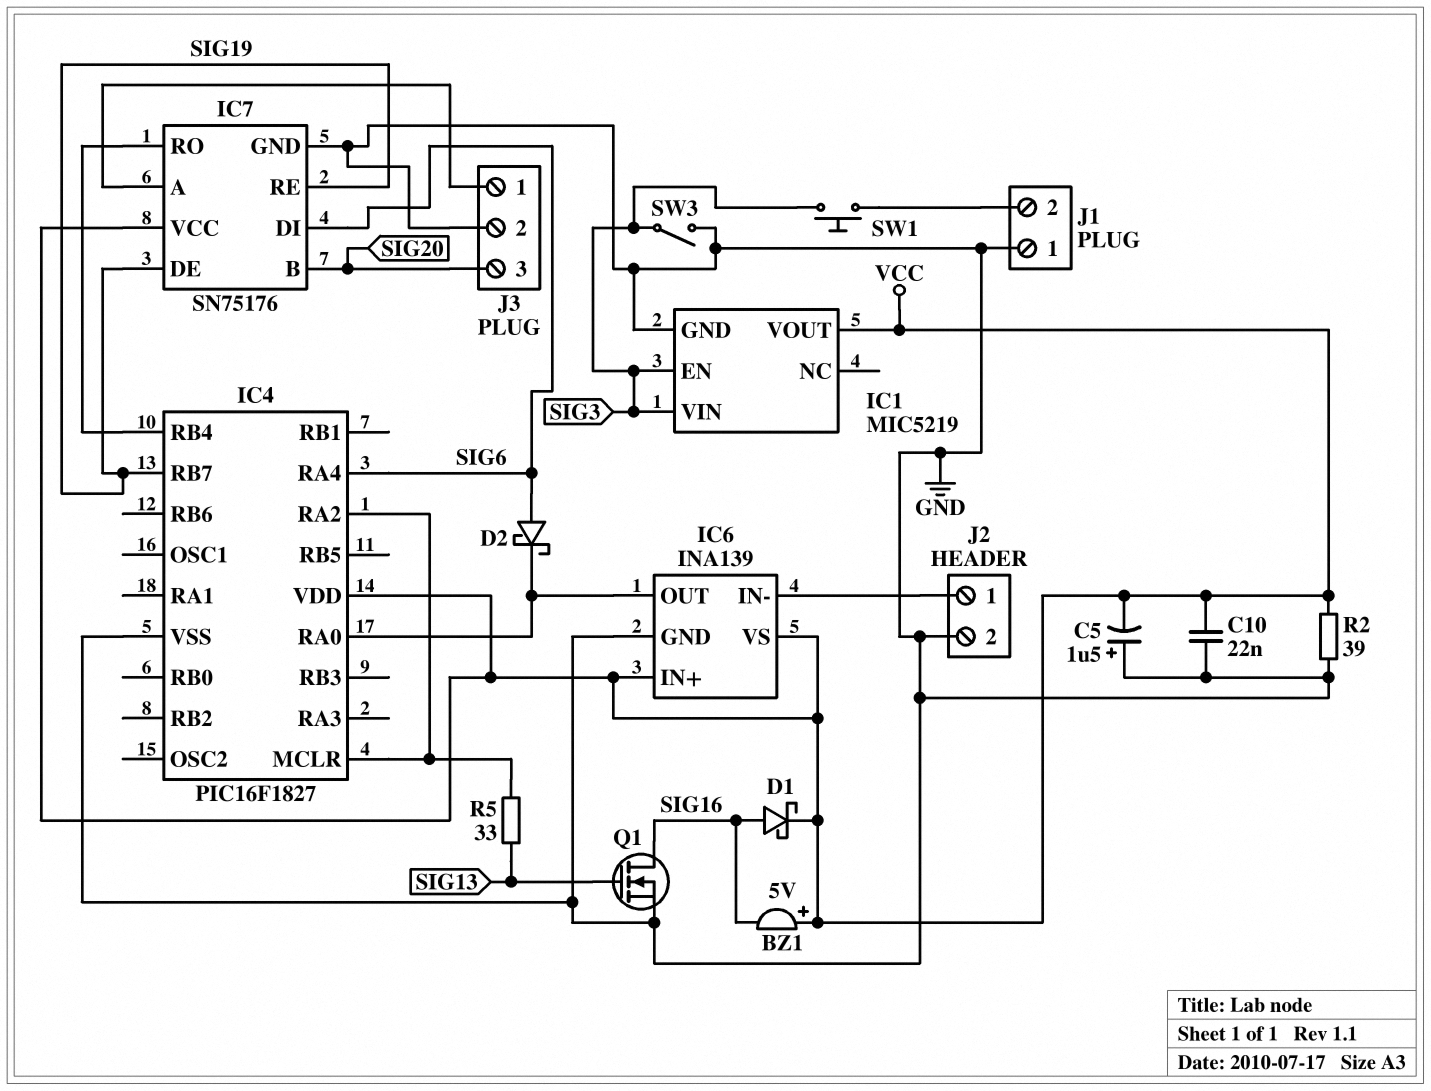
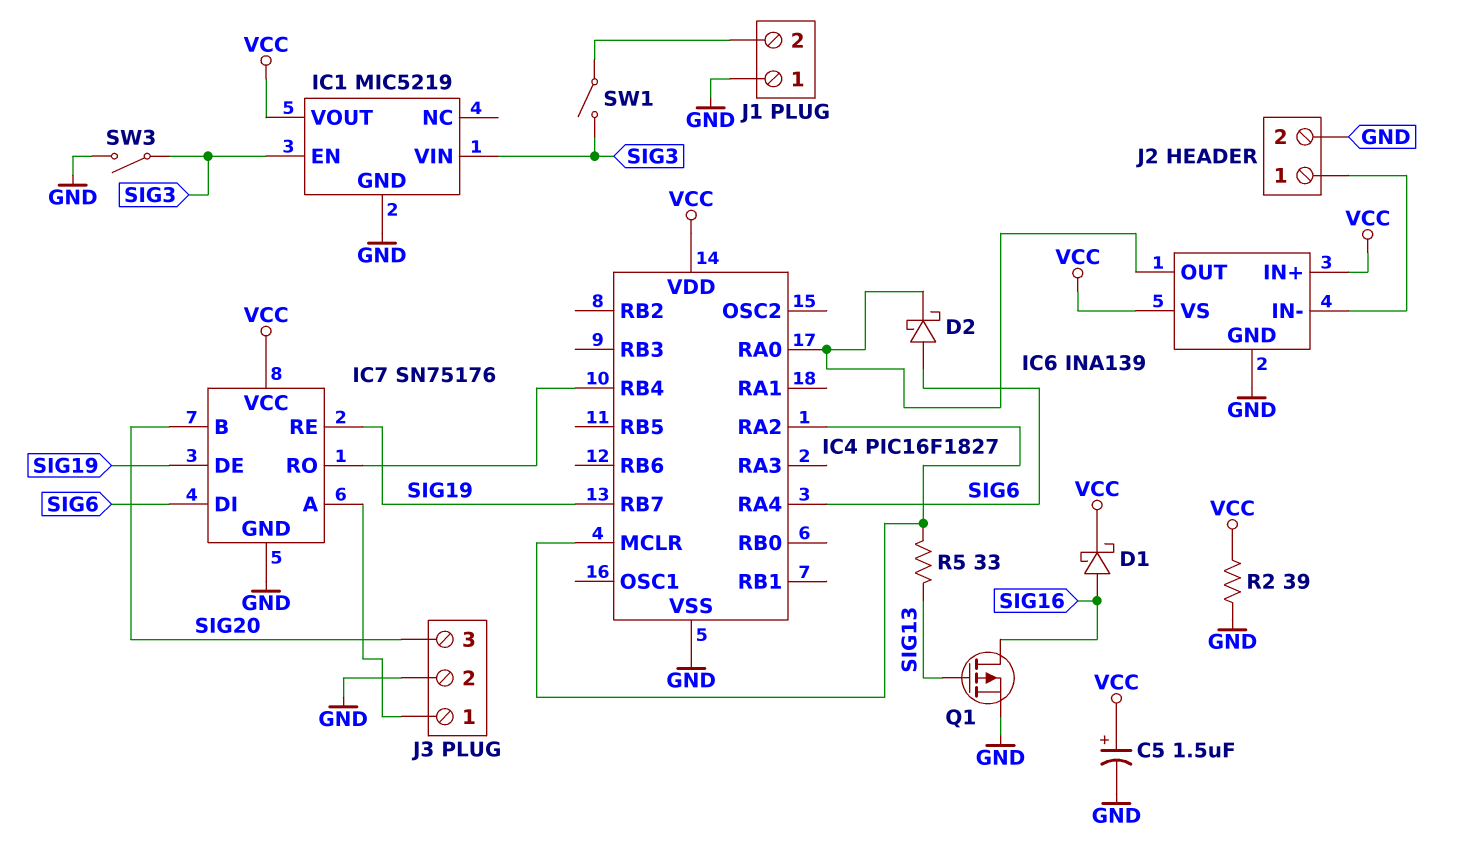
BZ1: buzzer 5V (plus VCC, minus SIG16) -> none
C5: 1.5uF (plus GND, minus VCC) -> 1.5uF (plus VCC, minus GND)
C10: 22nF (GND, VCC) -> none
Q1: NMOS (G SIG13, D SIG16, S GND) -> PMOS (G SIG13, D SIG16, S GND)
SW1: button (J1/2, SIG3) -> switch (J1/2, SIG3)

